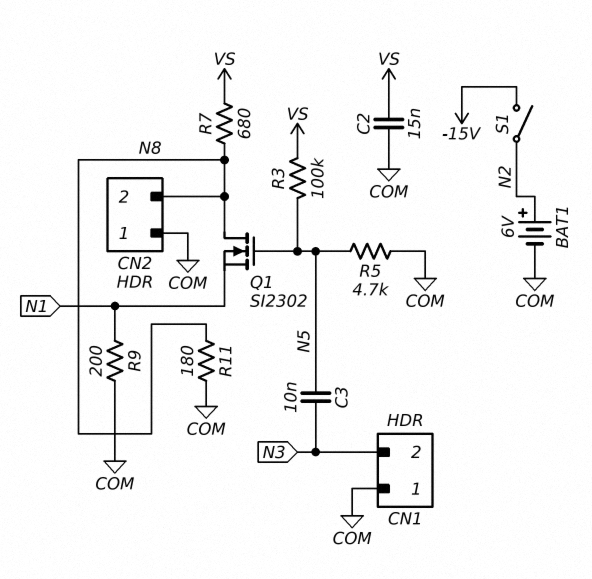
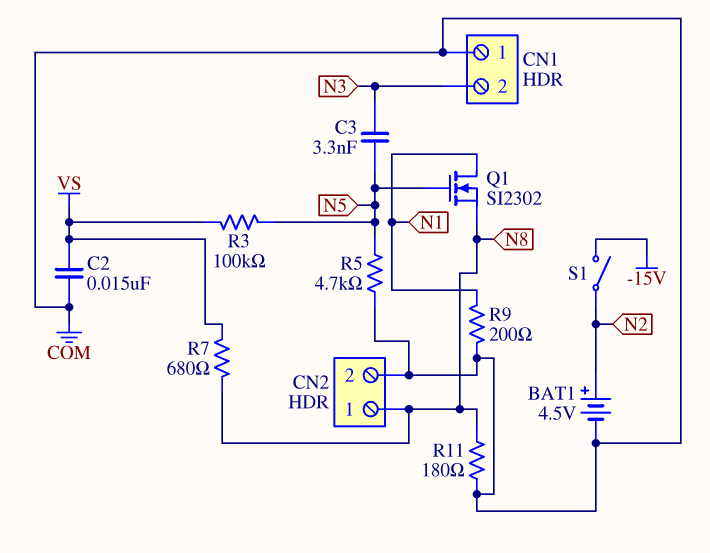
BAT1: 6V (plus N2, minus COM) -> 4.5V (plus N2, minus COM)
C3: 10nF (N3, N5) -> 3.3nF (N3, N5)
CN2 pin 1: COM -> N8
CN2 pin 2: N8 -> COM
Q1: NMOS SI2302 (G N5, D N8, S N1) -> NMOS SI2302 (G N5, D N1, S N8)

